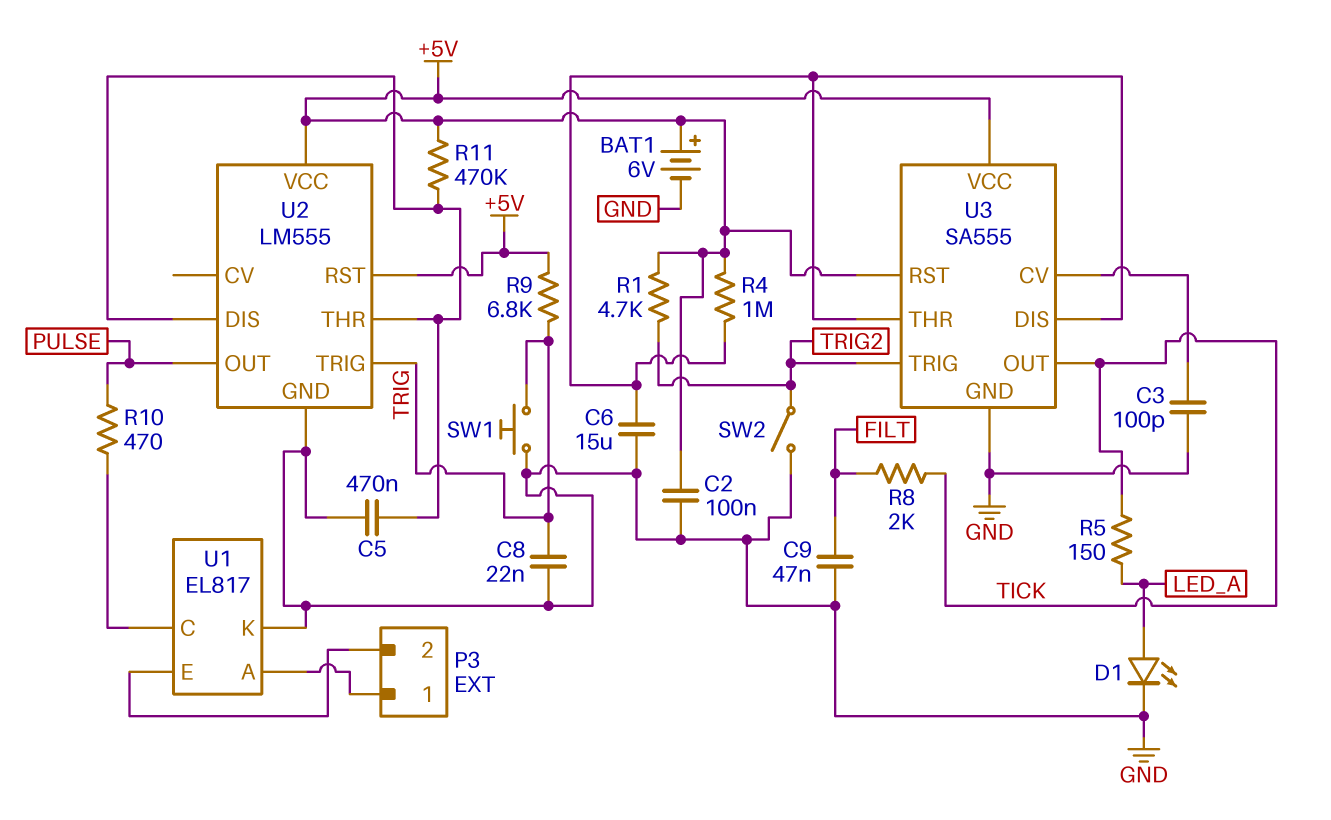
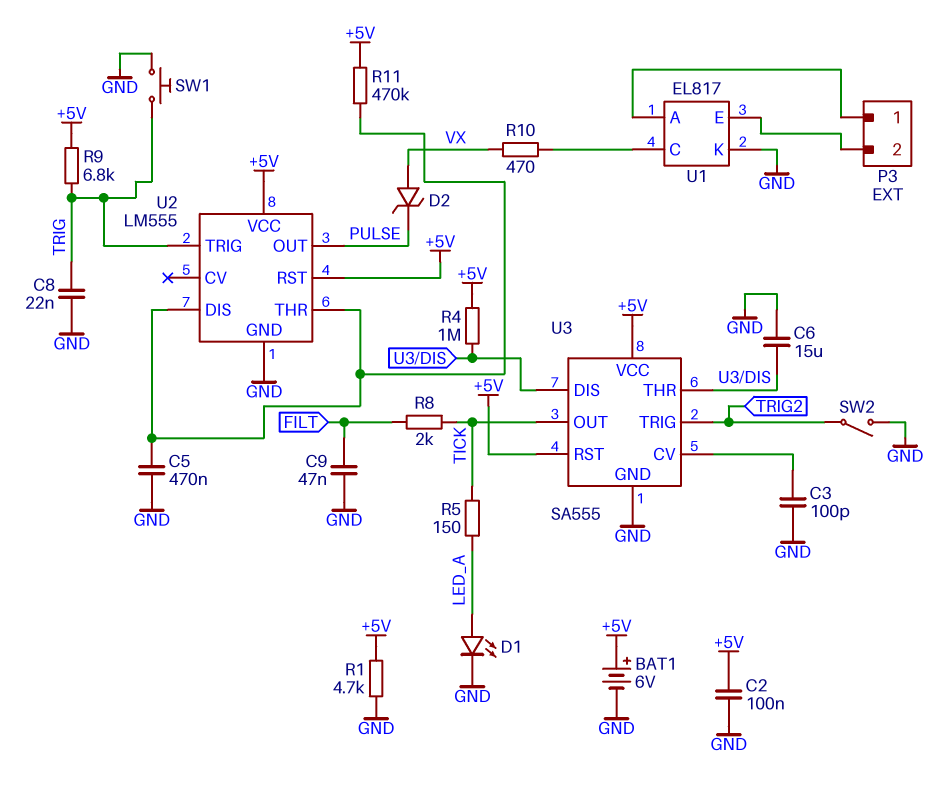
D2: none -> zener (A VX, K PULSE)
R1: 4.7k (+5V, TRIG2) -> 4.7k (+5V, GND)
R10: 470 (PULSE, U1/C) -> 470 (U1/C, VX)

